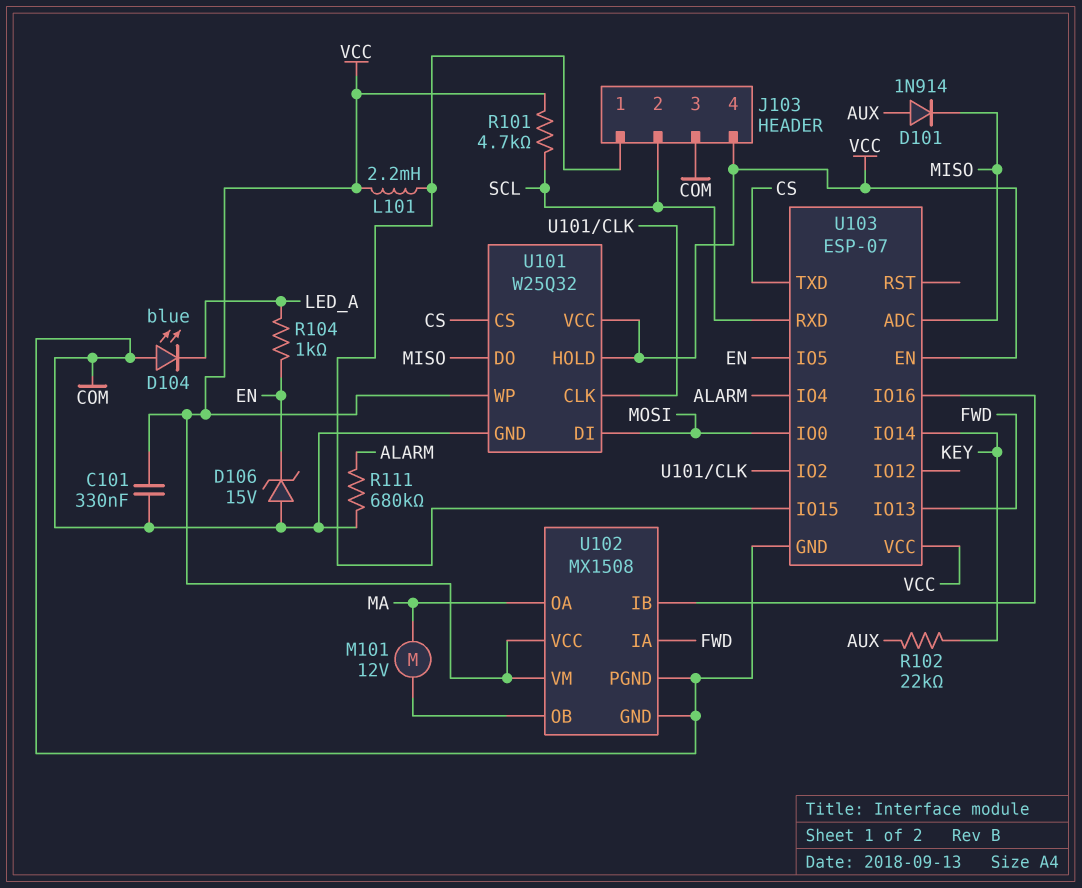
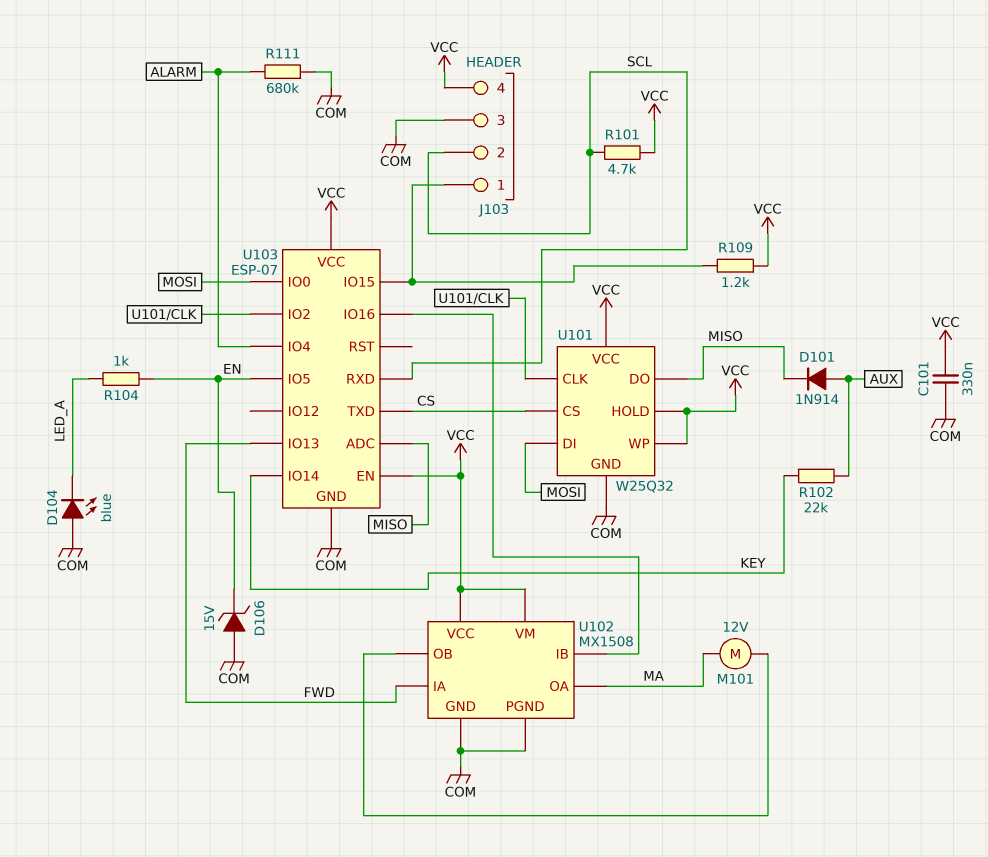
L101: 2.2mH (J103/1, VCC) -> none
R109: none -> 1.2k (J103/1, VCC)

